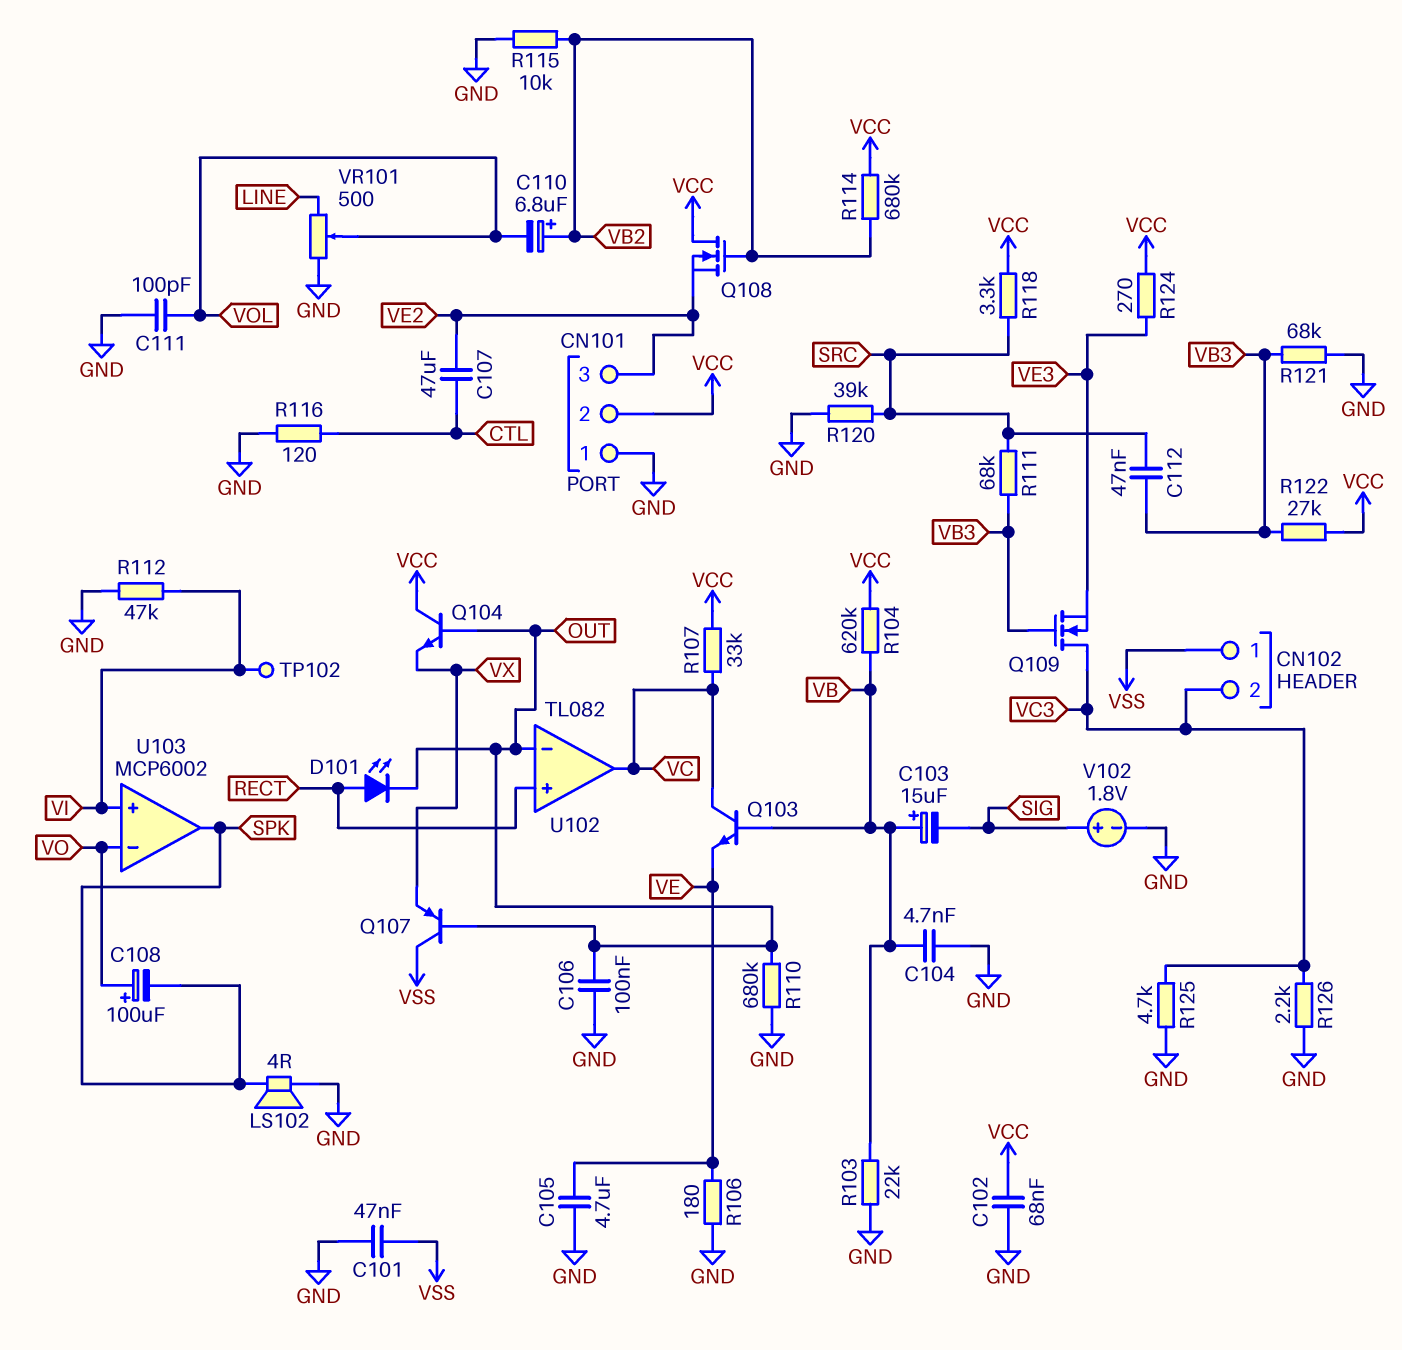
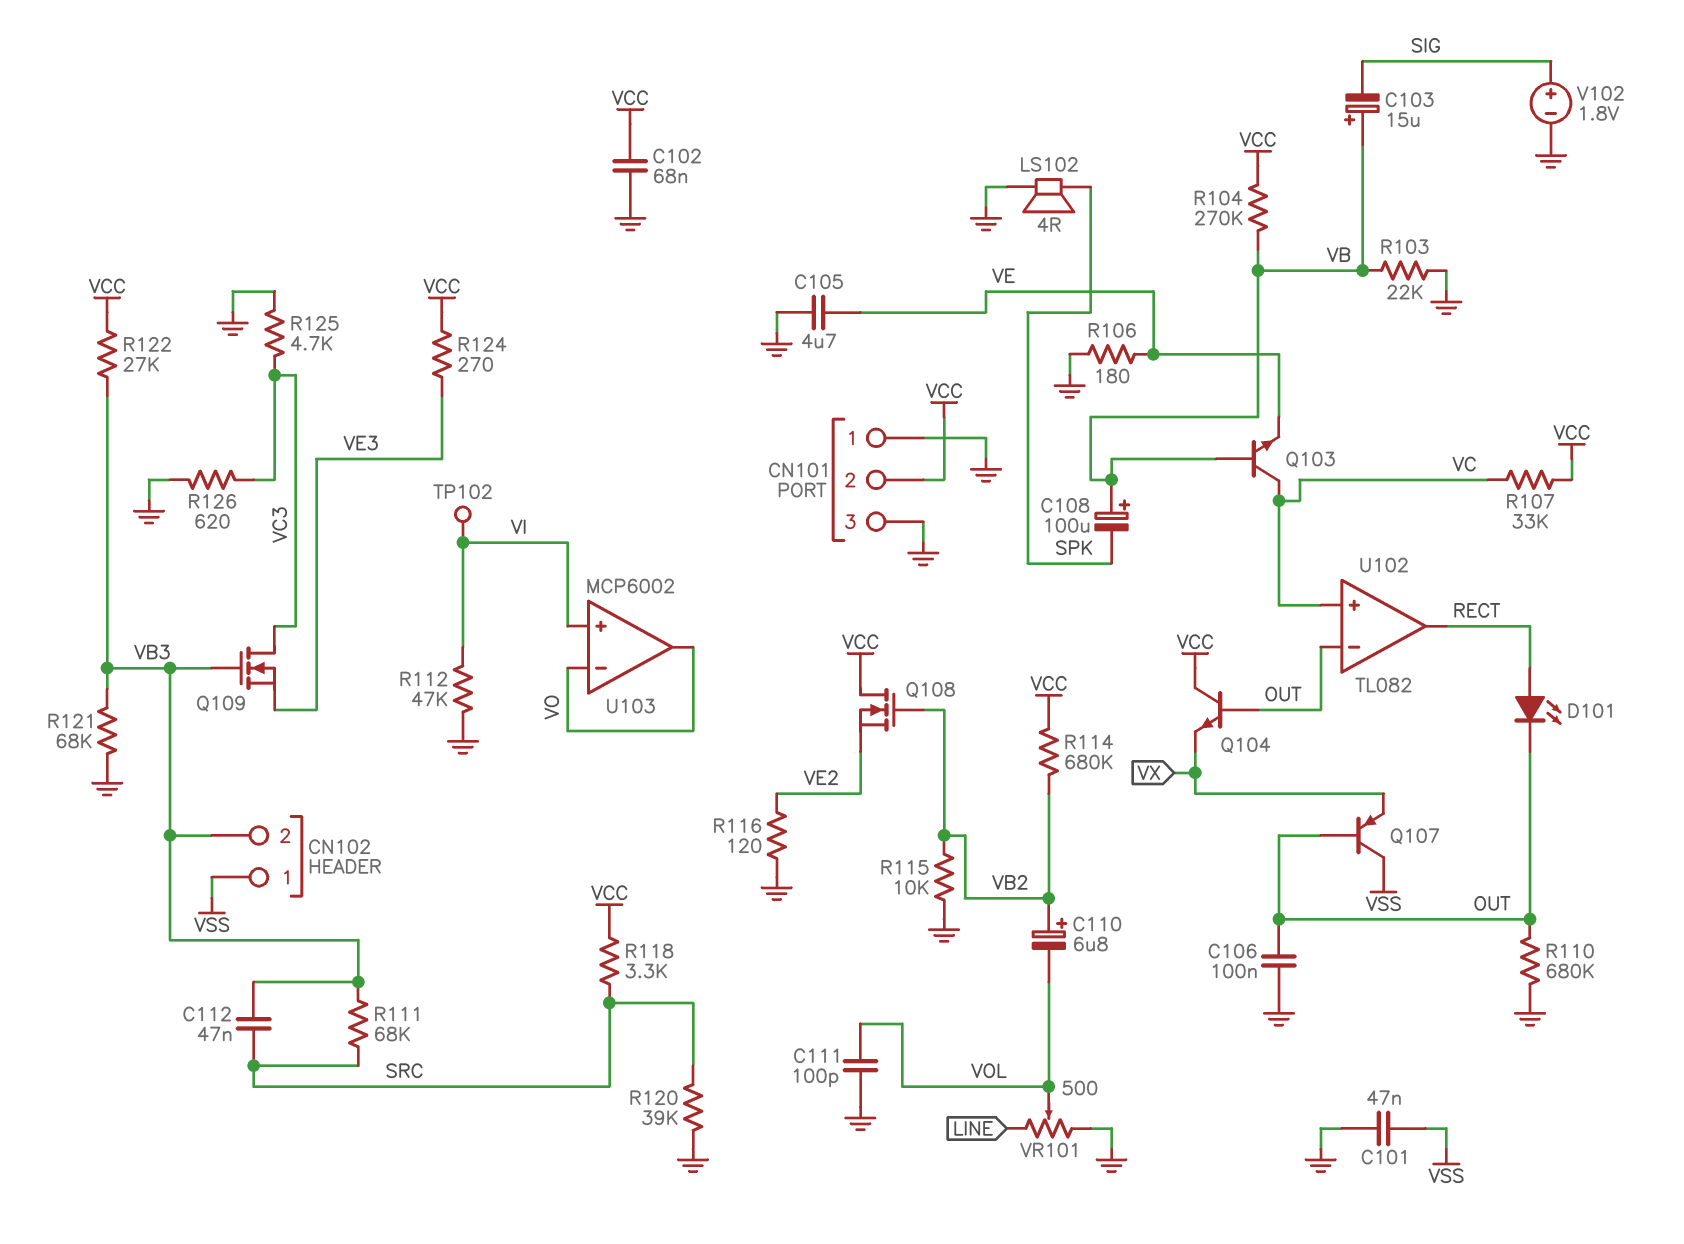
C104: 4.7nF (GND, VB) -> none
C107: 47uF (CTL, VE2) -> none
C108: 100uF (plus VO, minus SPK) -> 100uF (plus VB, minus SPK)
CN101 pin 3: VE2 -> GND
CN102 pin 2: VC3 -> VB3
R104: 620k (VB, VCC) -> 270k (VB, VCC)
R116: 120 (CTL, GND) -> 120 (GND, VE2)
R126: 2.2k (GND, VC3) -> 620 (GND, VC3)
U102 pin in+: RECT -> VC
U102 pin out: VC -> RECT
U103 pin out: SPK -> VO

